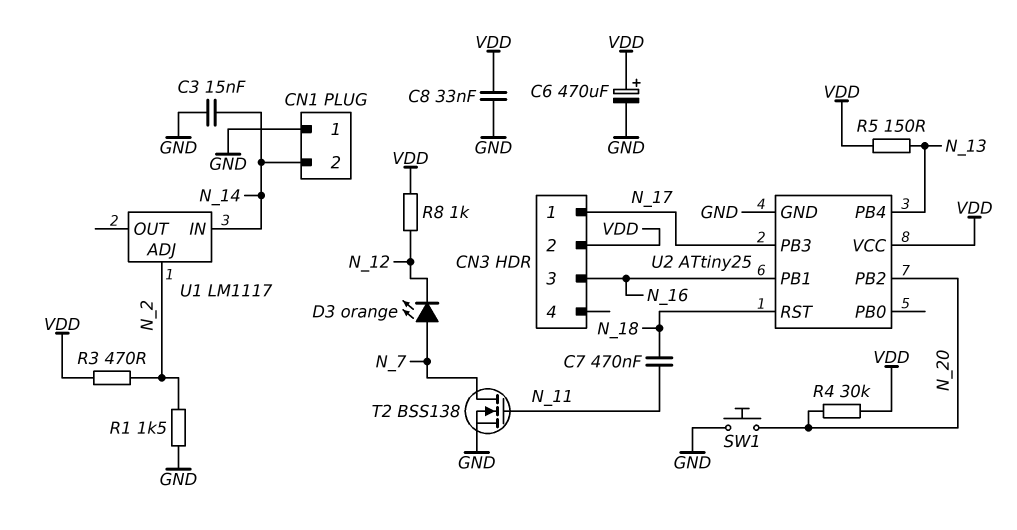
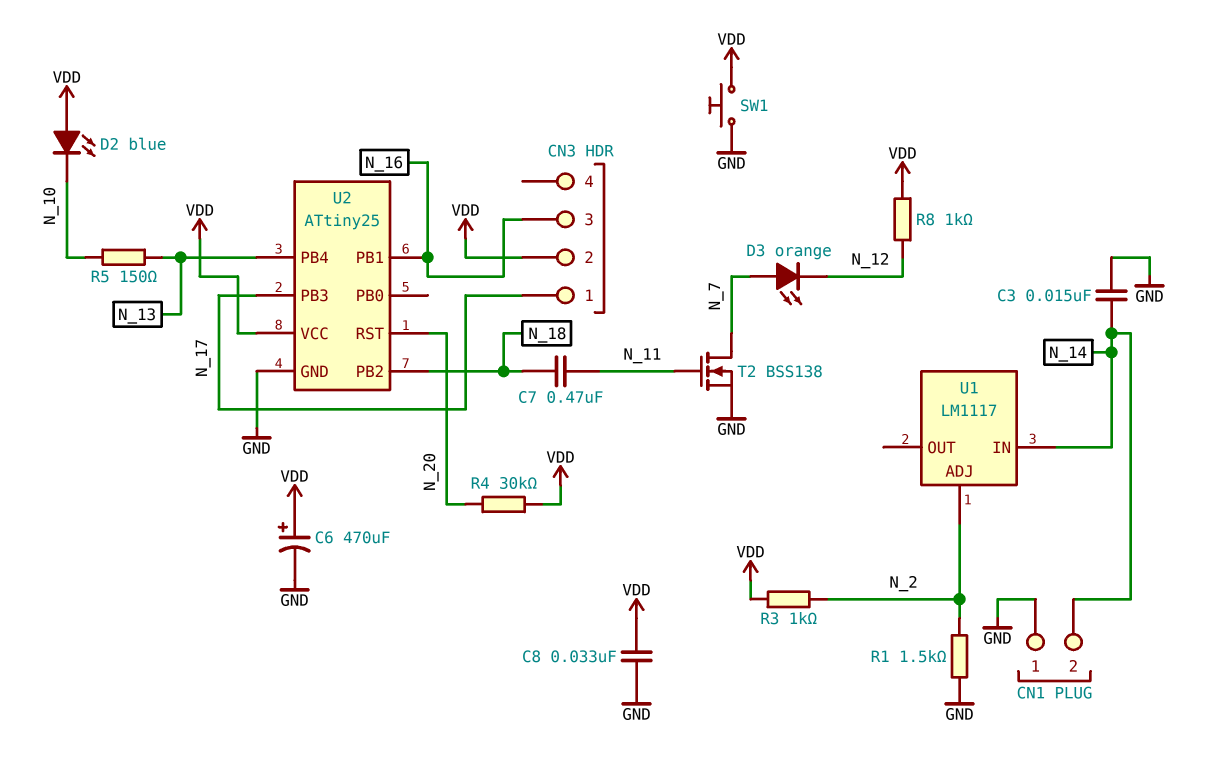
D2: none -> LED blue (A VDD, K N_10)
R3: 470 (N_2, VDD) -> 1k (N_2, VDD)
R5: 150 (N_13, VDD) -> 150 (N_10, N_13)
SW1: button (GND, N_20) -> button (GND, VDD)
U2 pin PB2: N_20 -> N_18
U2 pin RST: N_18 -> N_20

